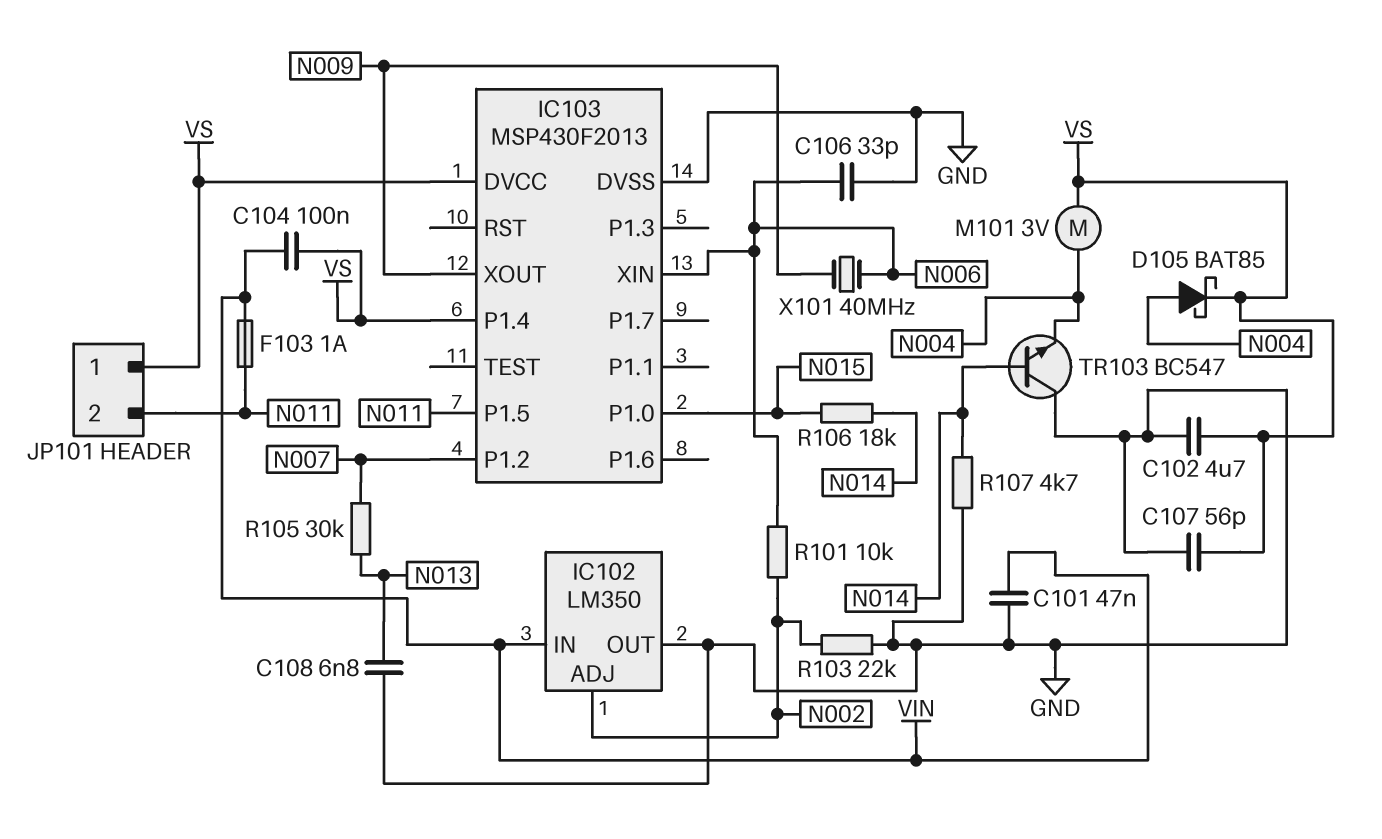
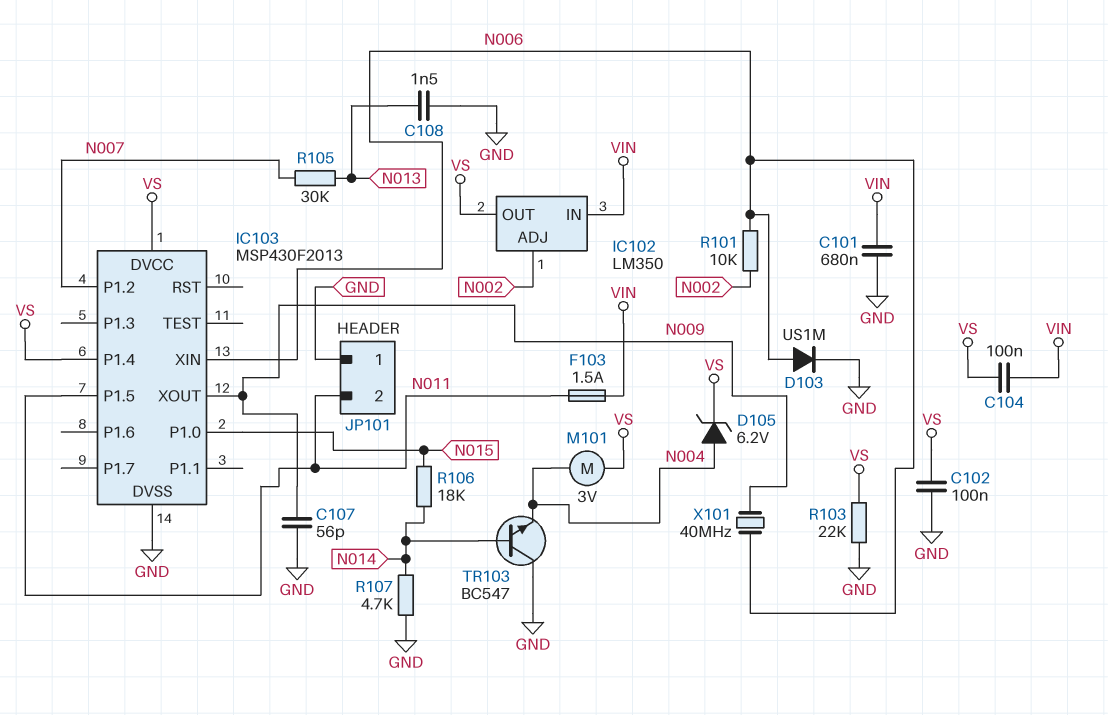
C101: 47nF (GND, VIN) -> 680nF (GND, VIN)
C102: 4.7uF (GND, VS) -> 100nF (GND, VS)
C106: 33pF (GND, N006) -> none
C107: 56pF (GND, VS) -> 56pF (GND, N009)
C108: 6.8nF (GND, N013) -> 1.5nF (GND, N013)
D103: none -> diode US1M (A N006, K GND)
D105: schottky BAT85 (A N004, K VS) -> zener 6.2V (A N004, K VS)
F103: 1A (N011, VIN) -> 1.5A (N011, VIN)
IC102 pin OUT: GND -> VS
JP101 pin 1: VS -> GND
R103: 22k (GND, N002) -> 22k (GND, VS)

